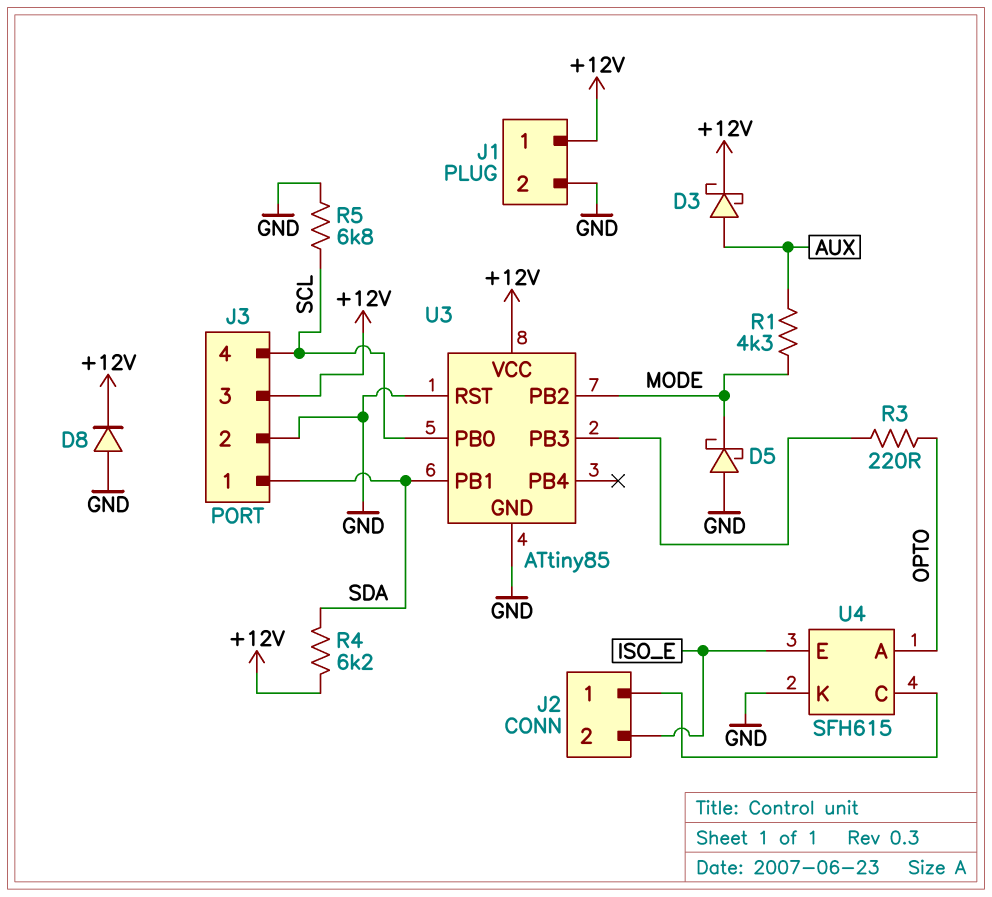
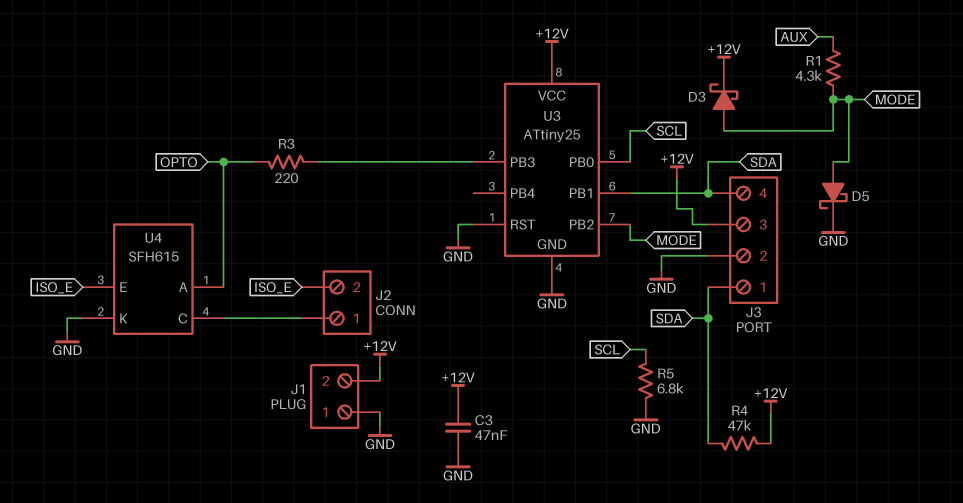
C3: none -> 47nF (+12V, GND)
D3: schottky (A AUX, K +12V) -> schottky (A MODE, K +12V)
D5: schottky (A GND, K MODE) -> schottky (A MODE, K GND)
D8: diode (A GND, K +12V) -> none
J1 pin 1: +12V -> GND
J1 pin 2: GND -> +12V
J3 pin 4: SCL -> SDA
R4: 6.2k (+12V, SDA) -> 47k (+12V, SDA)
U3: ATtiny85 -> ATtiny25

